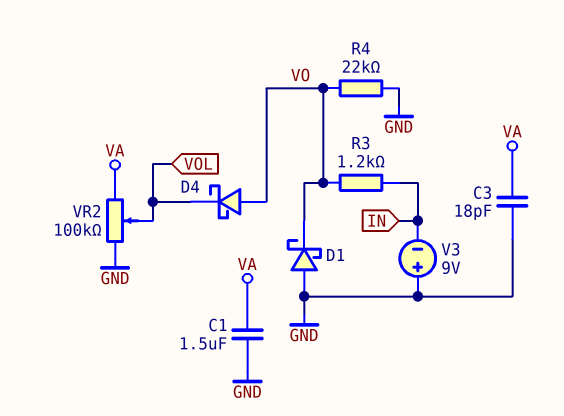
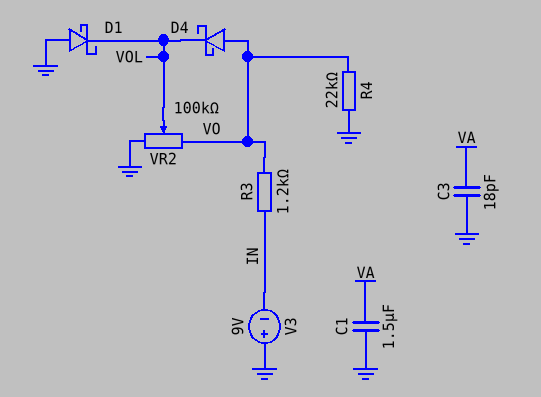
D1: schottky (A GND, K VO) -> schottky (A GND, K VOL)
VR2: 100k (GND, VA, wiper VOL) -> 100k (GND, VO, wiper VOL)

